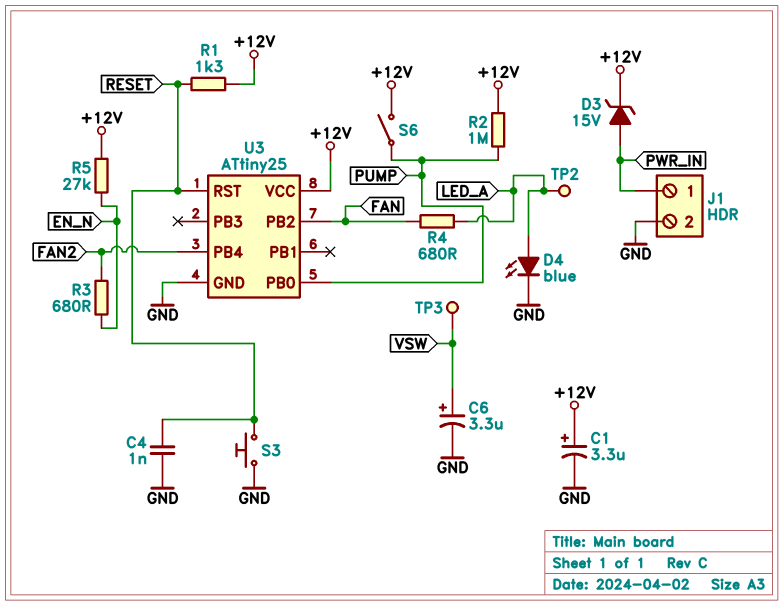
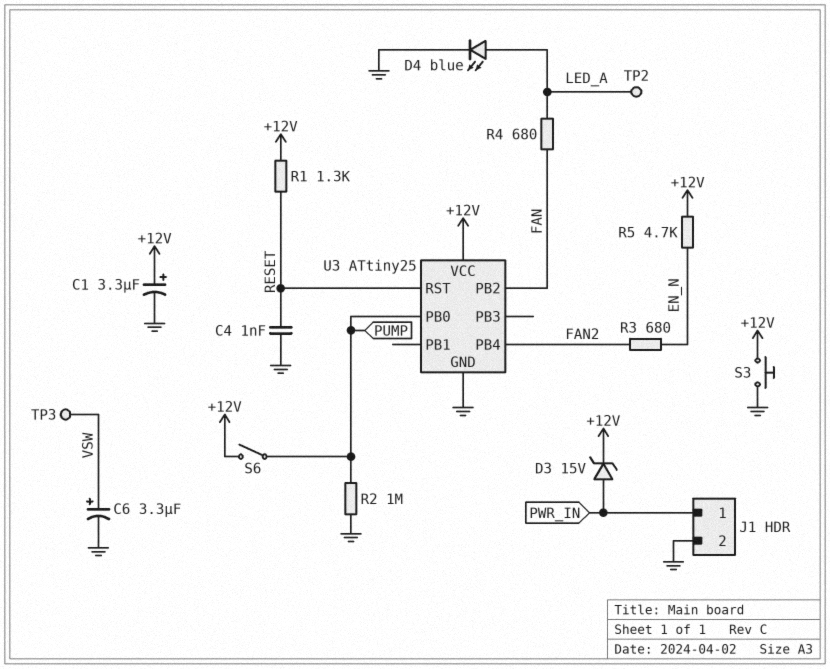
R2: 1M (+12V, PUMP) -> 1M (GND, PUMP)
R5: 27k (+12V, EN_N) -> 4.7k (+12V, EN_N)
S3: button (GND, RESET) -> button (+12V, GND)

